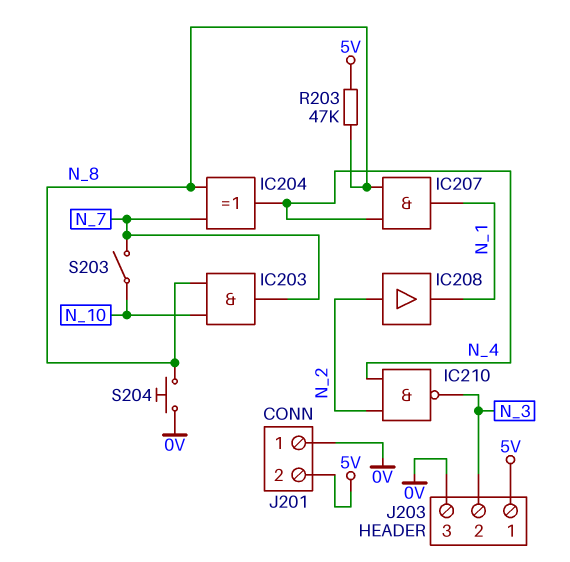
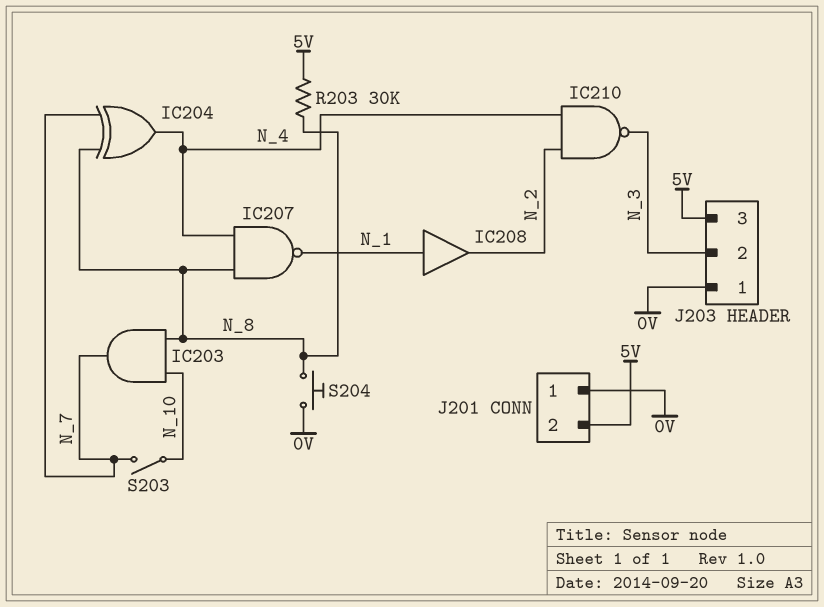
IC207: AND (in N_4, in N_8, out N_1) -> NAND (in N_4, in N_8, out N_1)
IC208: buffer (in N_2, out N_1) -> buffer (in N_1, out N_2)
J203 pin 1: 5V -> 0V
J203 pin 3: 0V -> 5V
R203: 47k (5V, N_8) -> 30k (5V, N_8)

